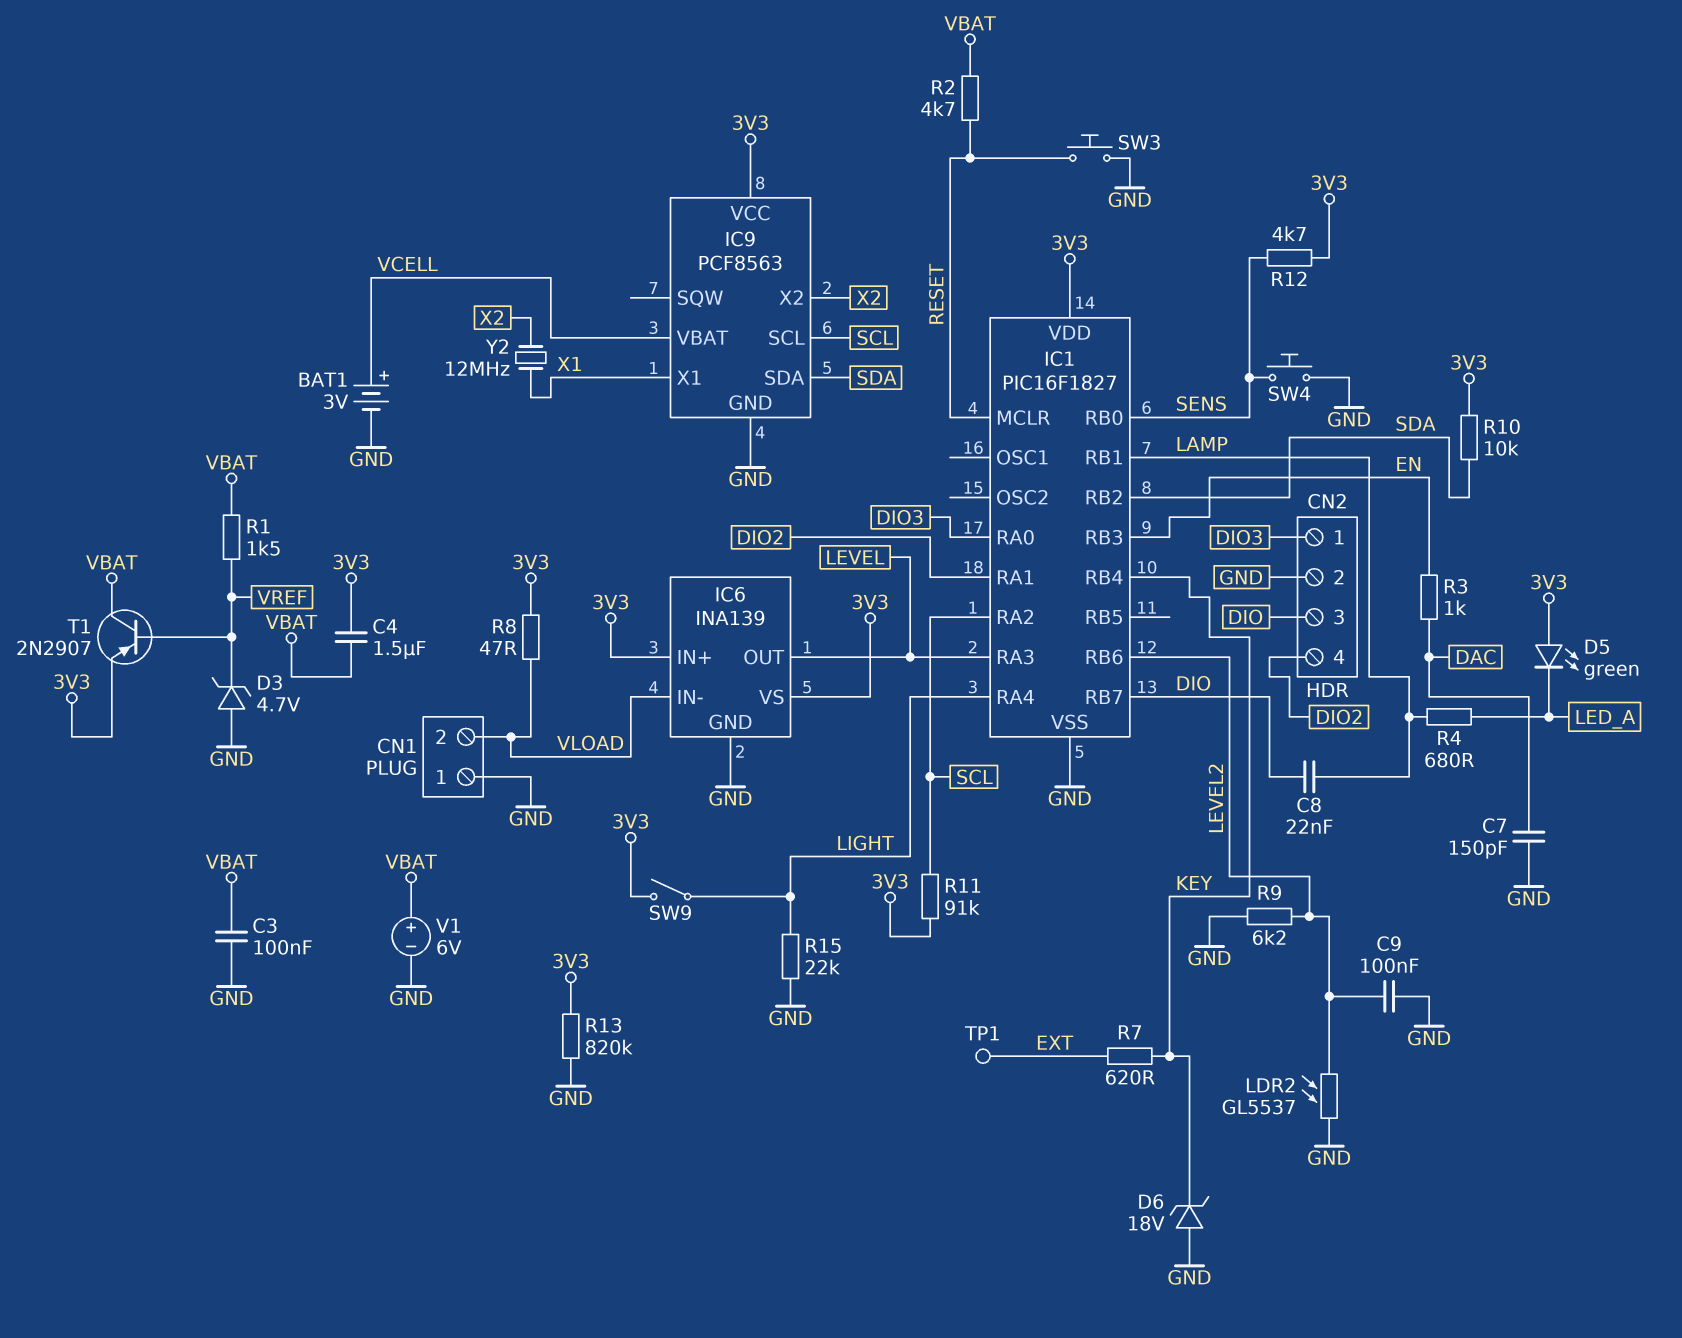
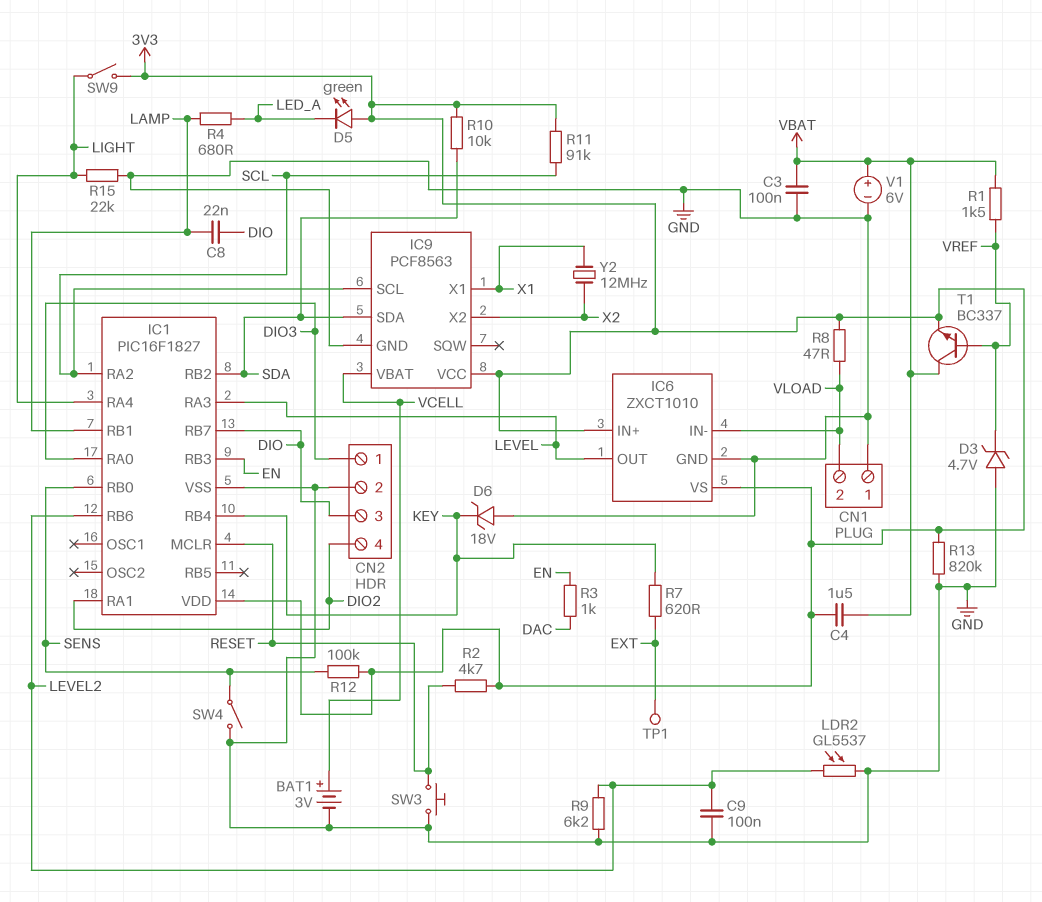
C7: 150pF (DAC, GND) -> none
IC6: INA139 -> ZXCT1010
R2: 4.7k (RESET, VBAT) -> 4.7k (3V3, RESET)
R12: 4.7k (3V3, SENS) -> 100k (3V3, SENS)
SW4: button (GND, SENS) -> switch (GND, SENS)
T1: PNP 2N2907 (B VREF, C VBAT, E 3V3) -> NPN BC337 (B VREF, C VBAT, E 3V3)

